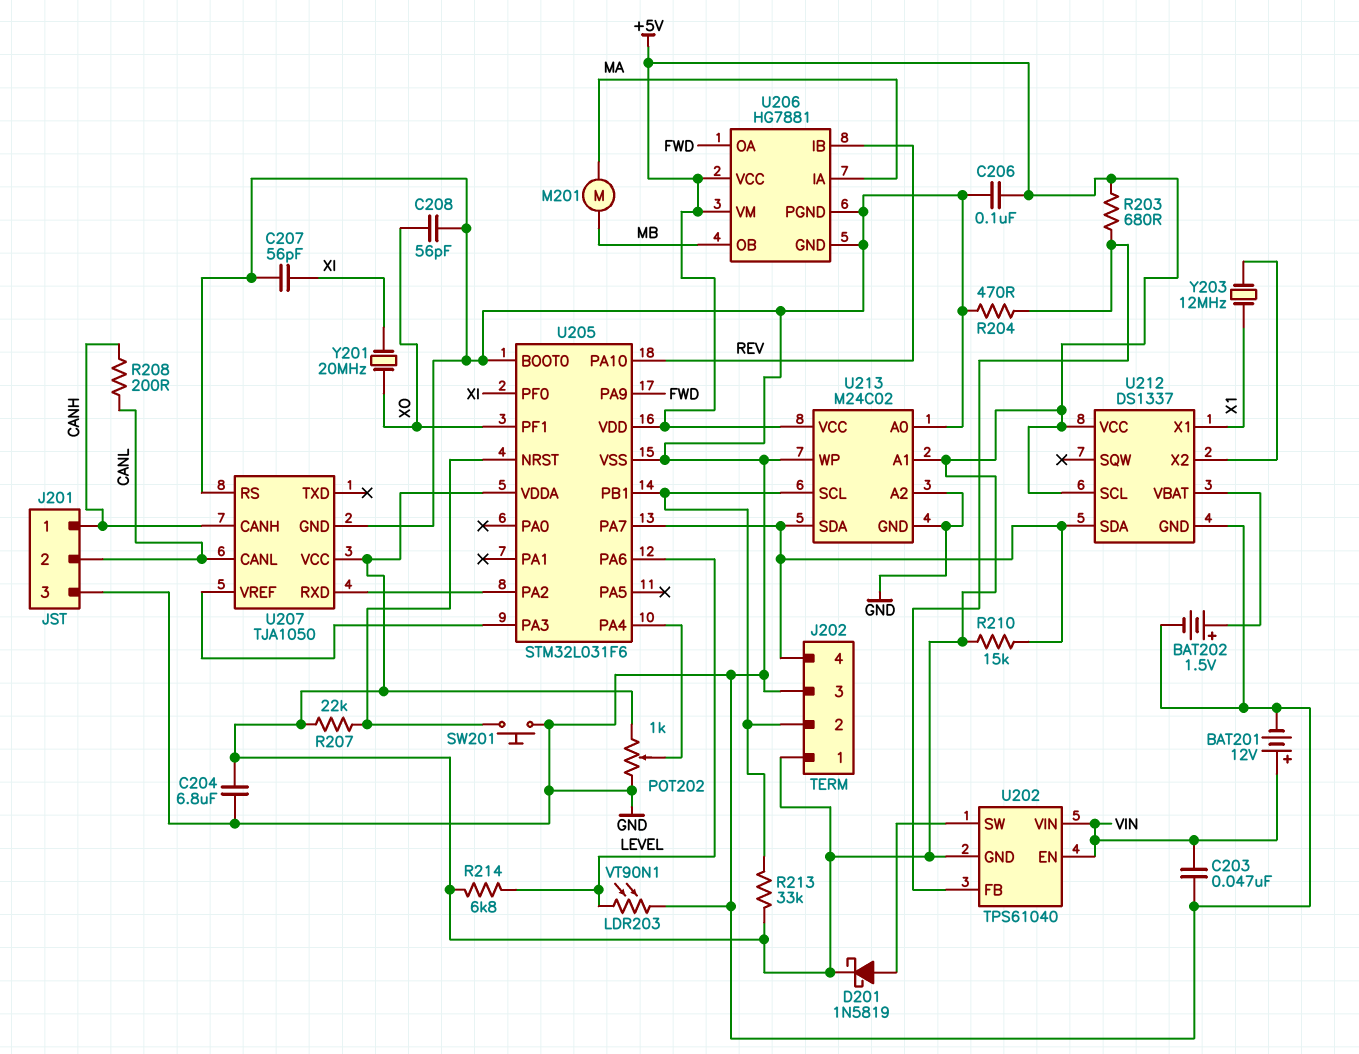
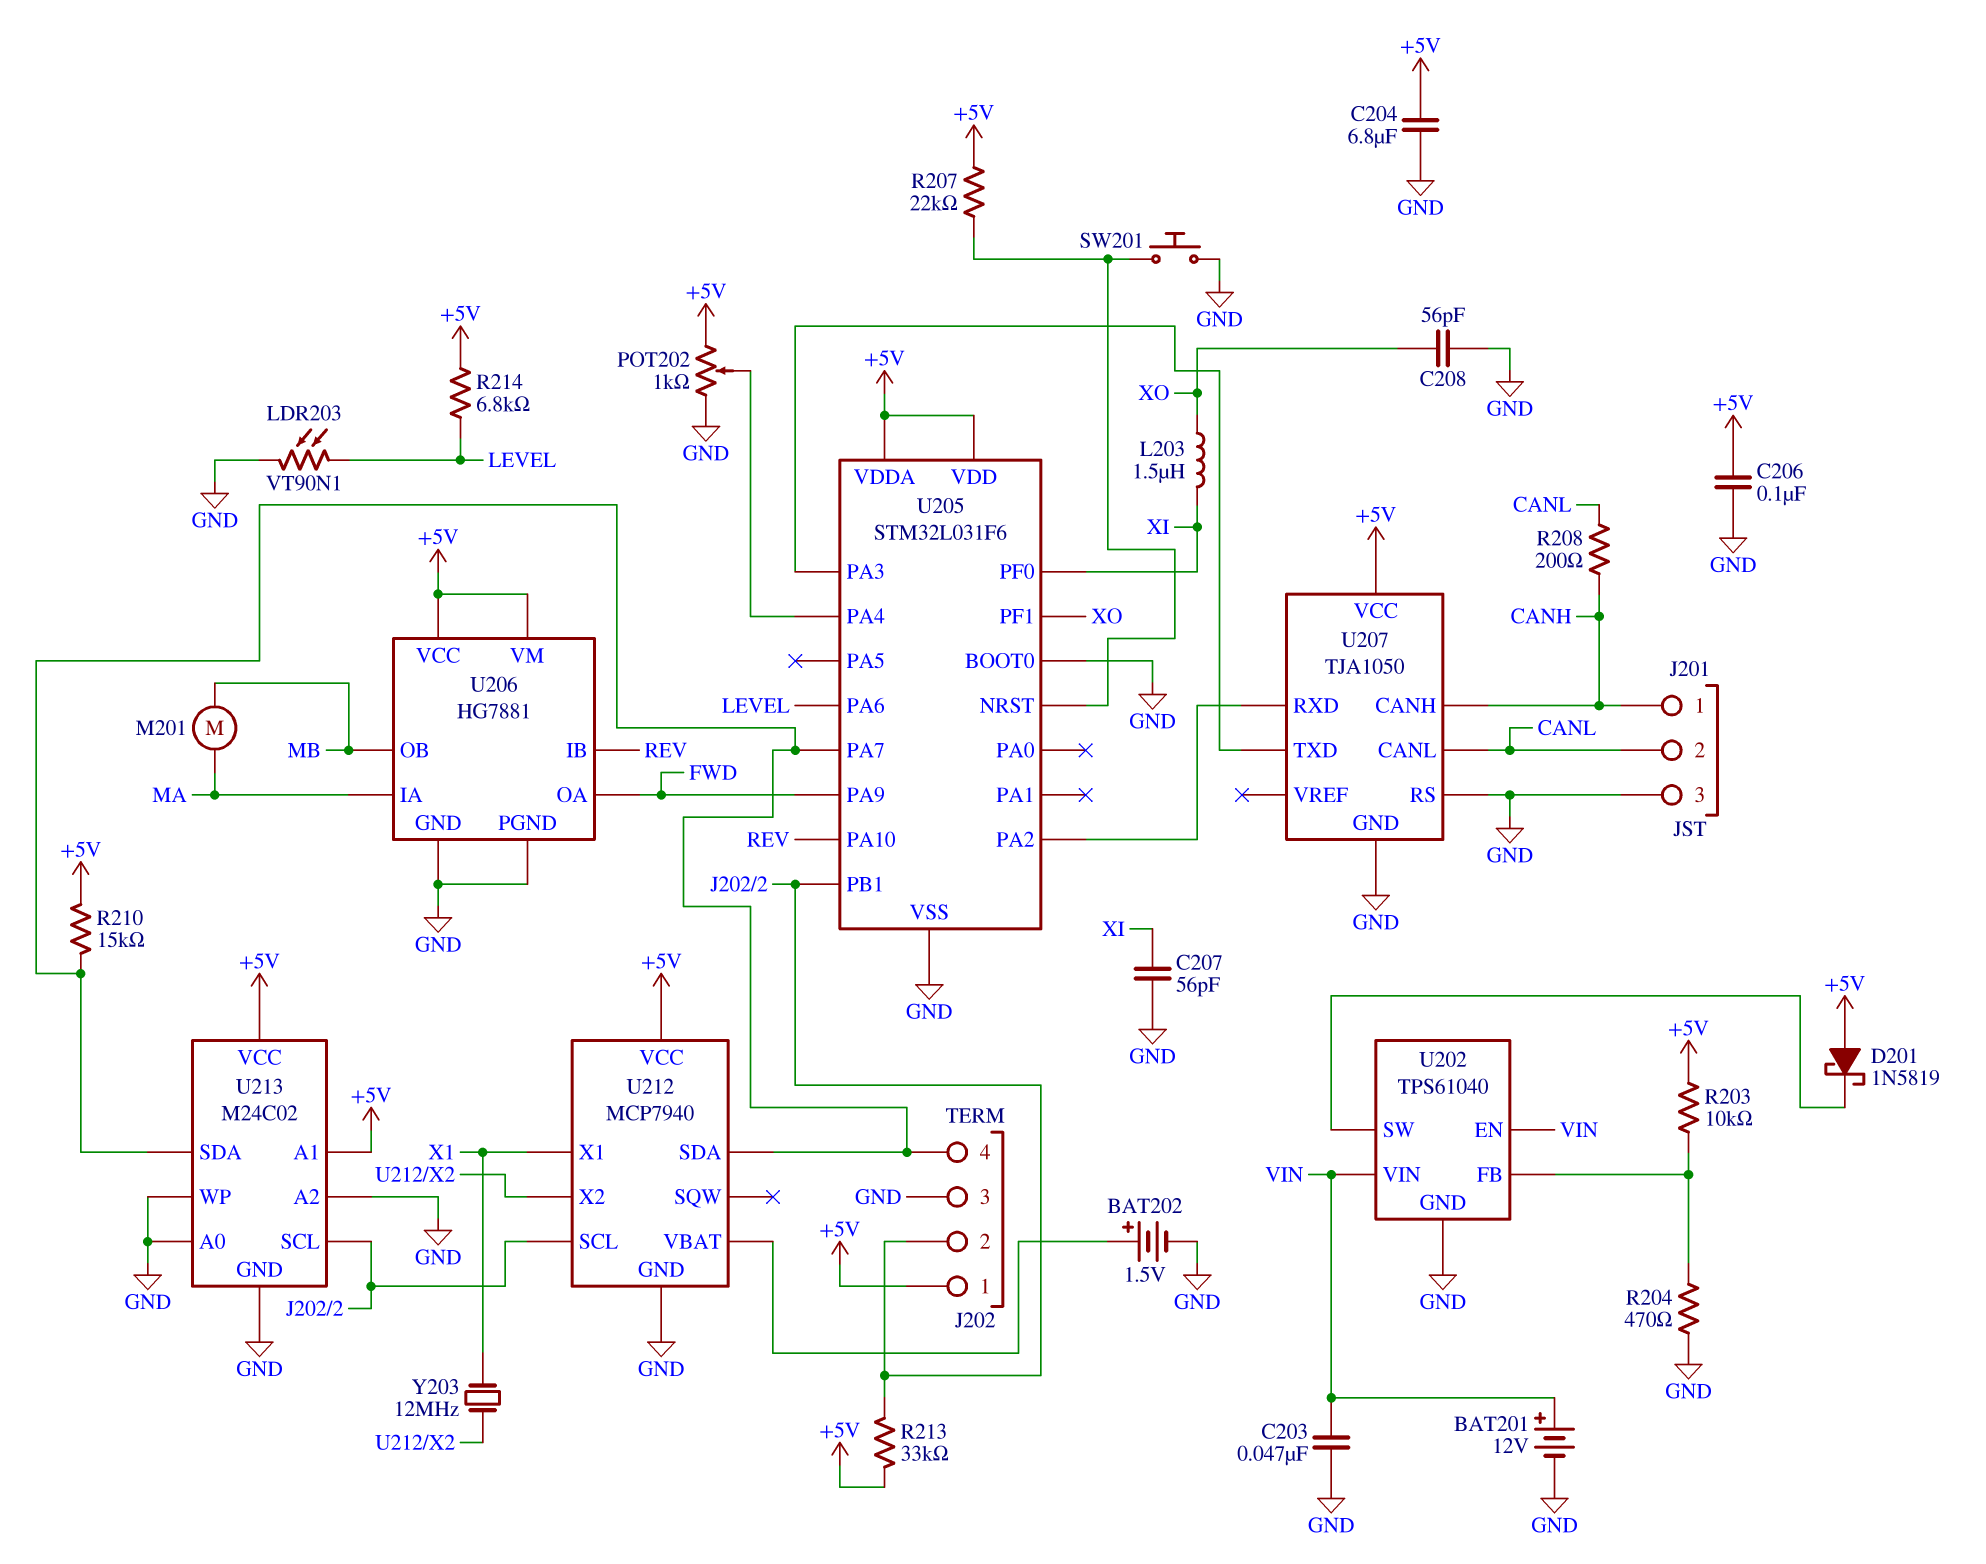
D201: schottky 1N5819 (A U202/SW, K +5V) -> schottky 1N5819 (A +5V, K U202/SW)
L203: none -> 1.5uH (XI, XO)
R203: 680 (+5V, U202/FB) -> 10k (+5V, U202/FB)
U202 pin GND: +5V -> GND
U207 pin TXD: none -> U205/PA3
U207 pin VREF: U205/PA3 -> none
U212: DS1337 -> MCP7940
U212 pin SCL: +5V -> J202/2
Y201: 20MHz (XI, XO) -> none

